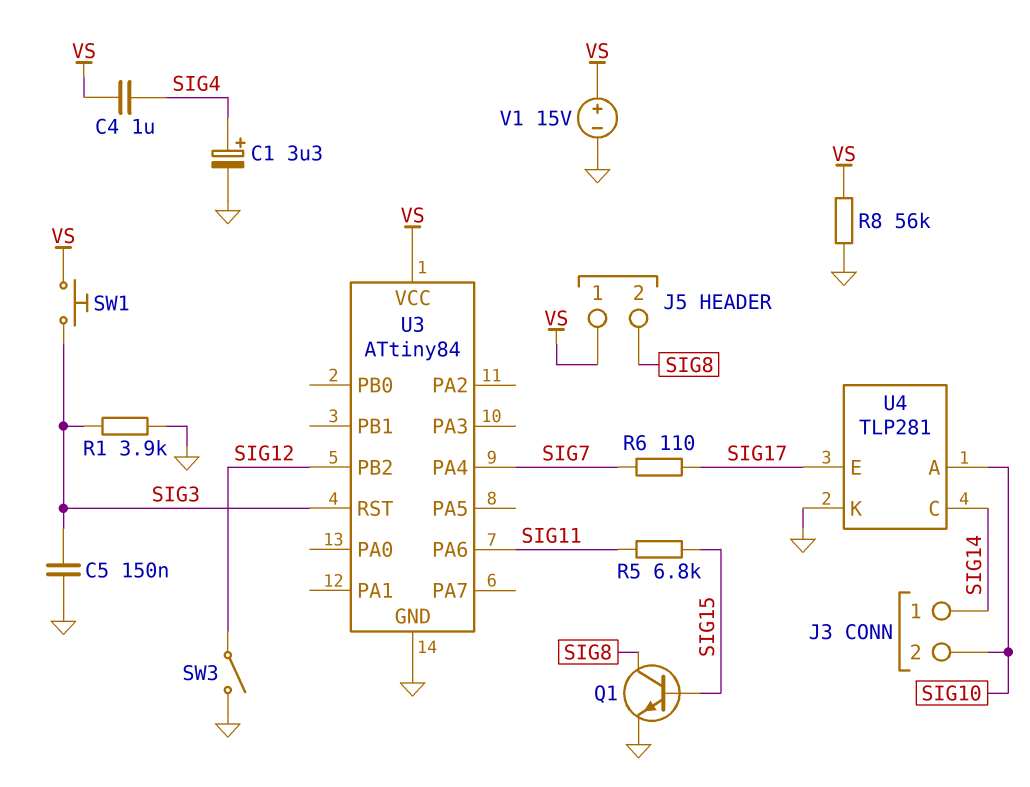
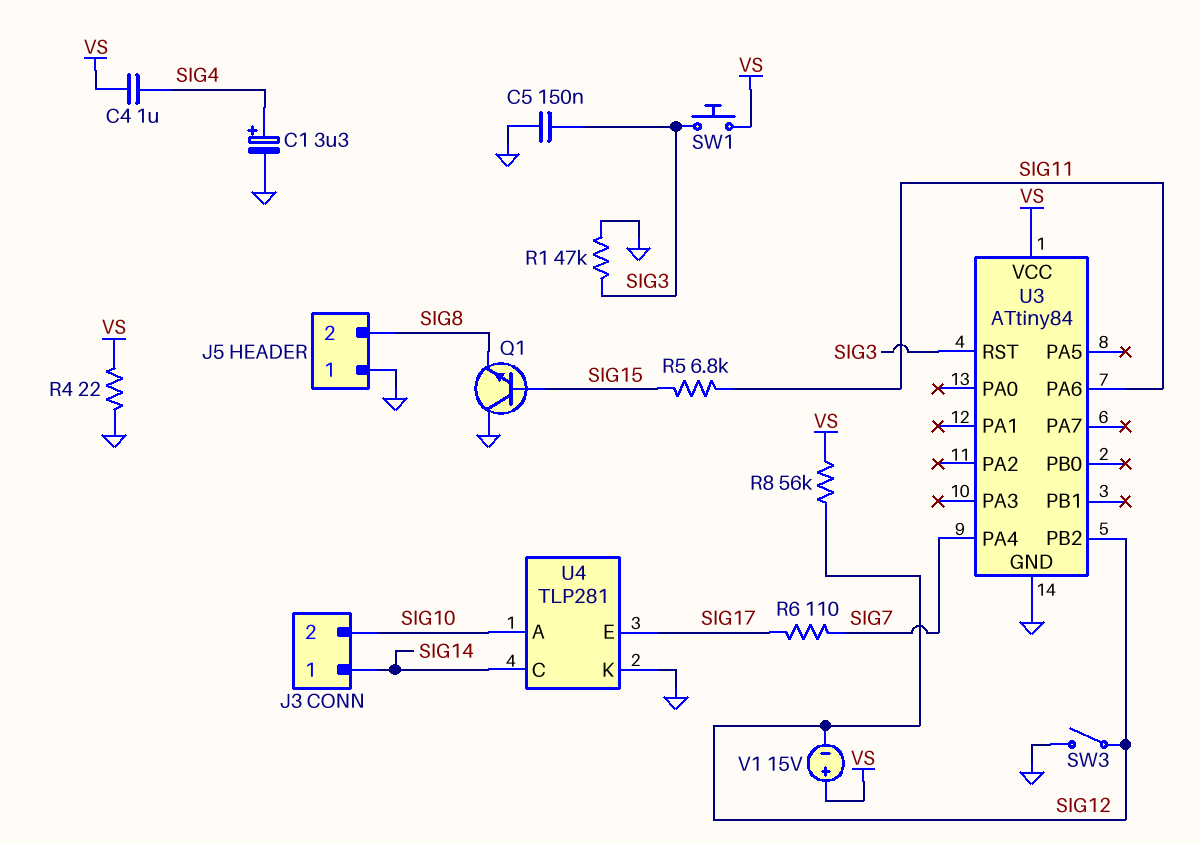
J5 pin 1: VS -> GND
Q1: NPN (B SIG15, C SIG8, E GND) -> NPN (B SIG15, C GND, E SIG8)
R1: 3.9k (GND, SIG3) -> 47k (GND, SIG3)
R4: none -> 22 (GND, VS)
R8: 56k (GND, VS) -> 56k (SIG12, VS)
V1: 15V (plus VS, minus GND) -> 15V (plus VS, minus SIG12)

